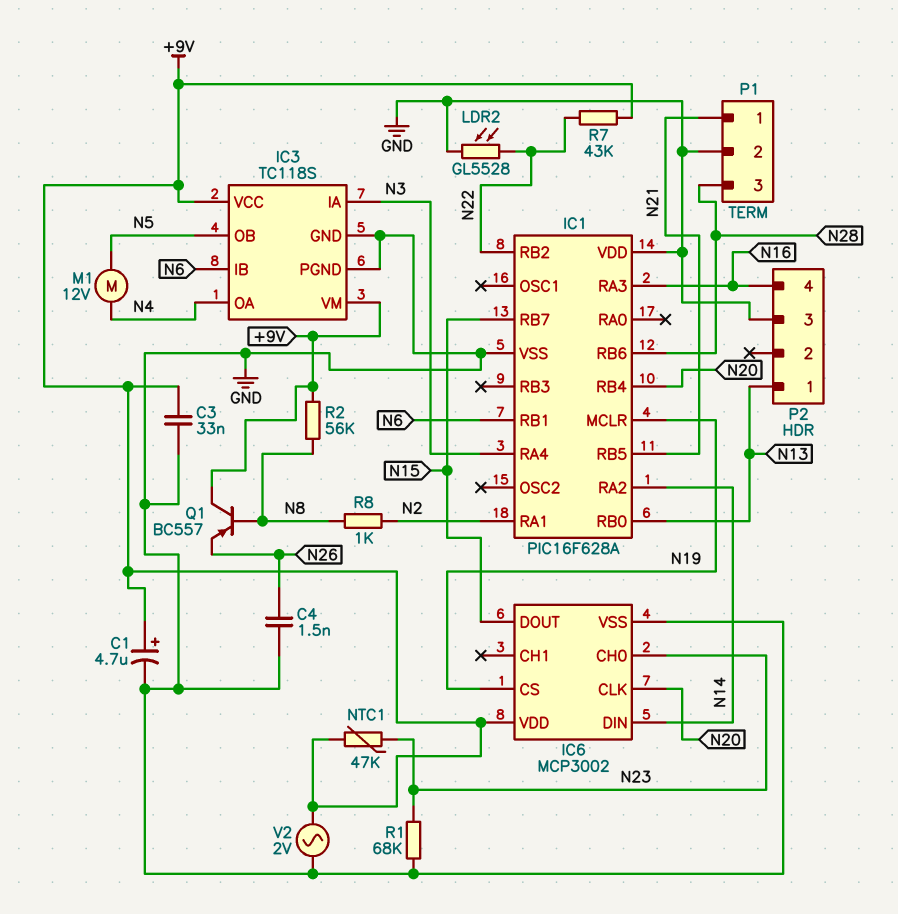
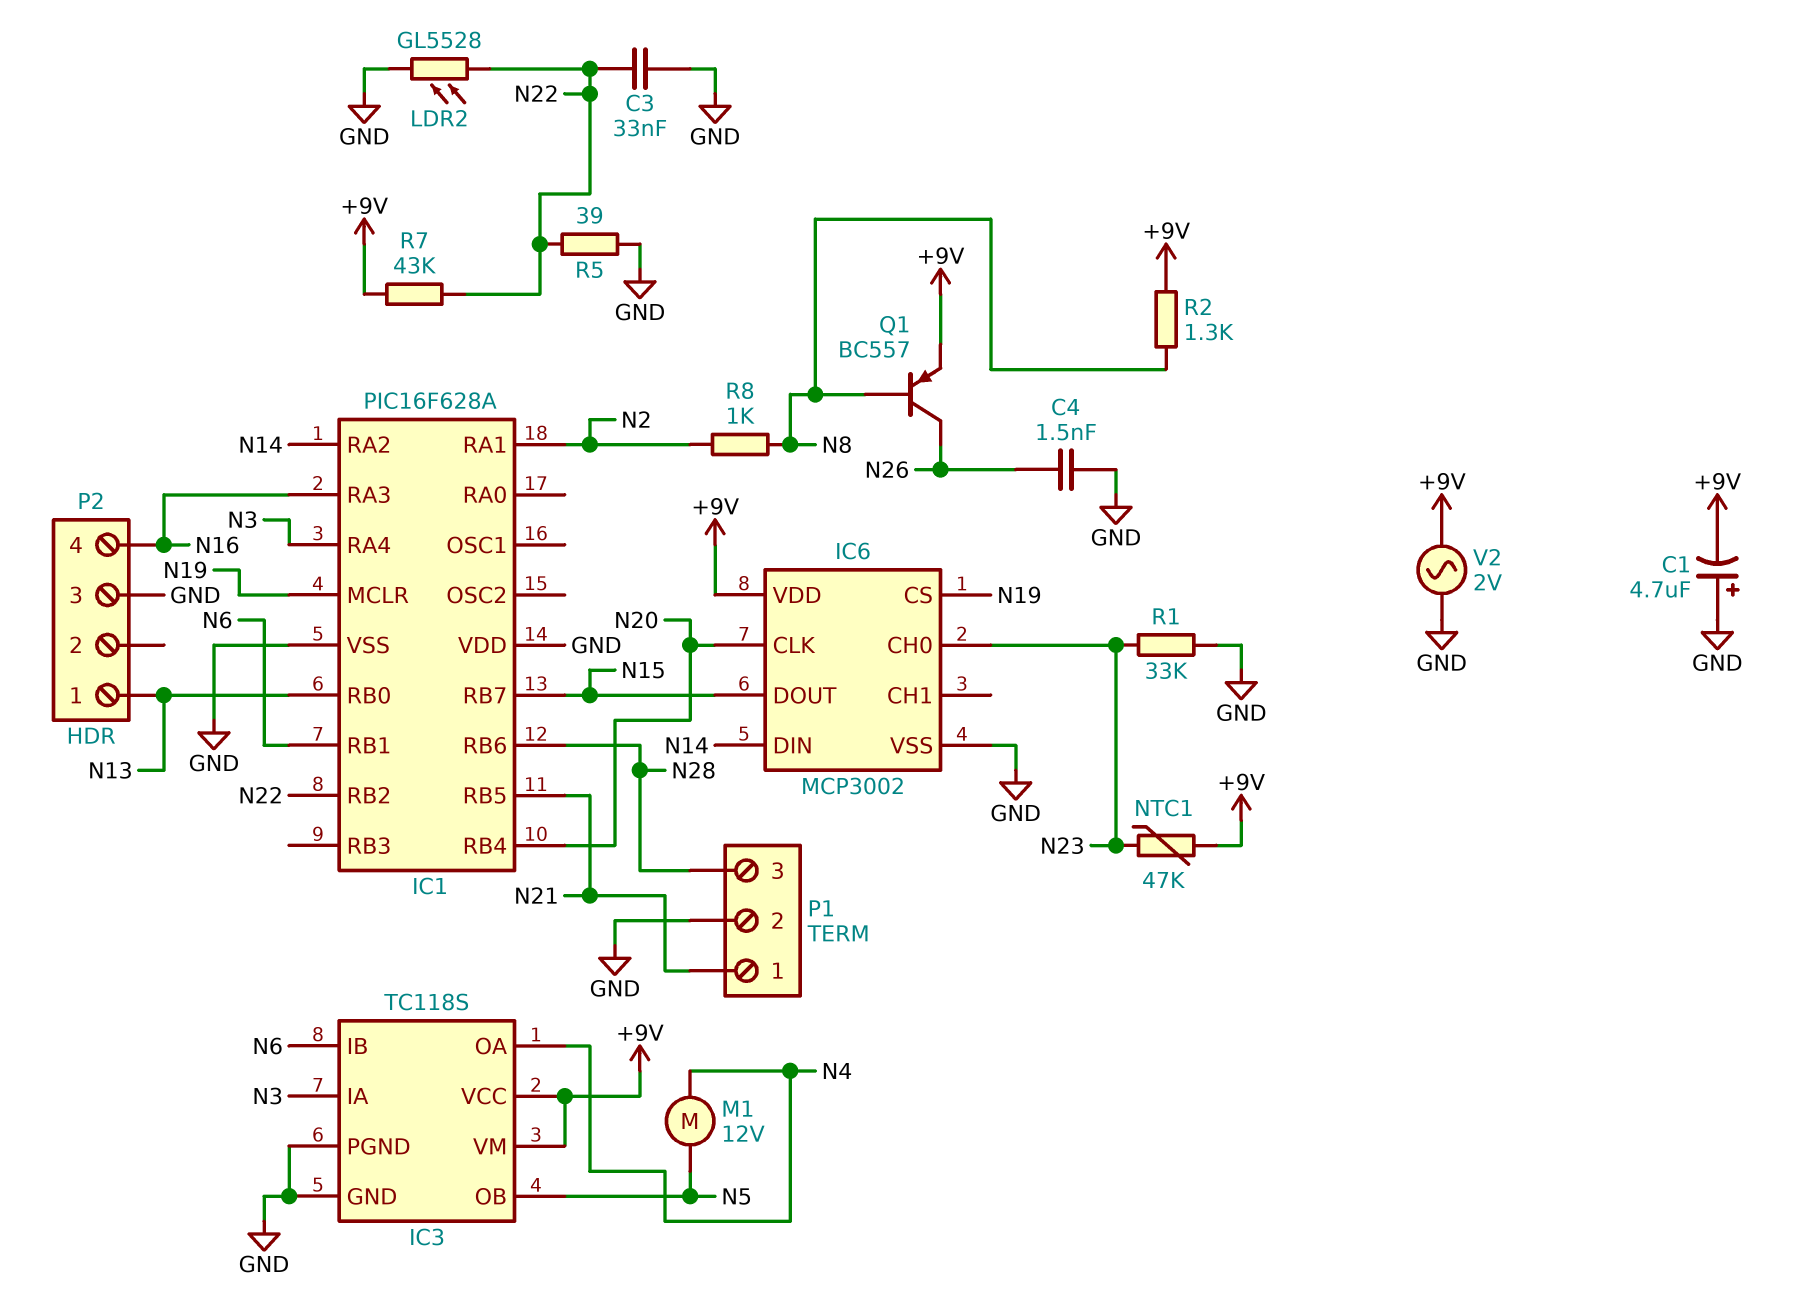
C1: 4.7uF (plus +9V, minus GND) -> 4.7uF (plus GND, minus +9V)
C3: 33nF (+9V, GND) -> 33nF (GND, N22)
Q1: PNP BC557 (B N8, C +9V, E N26) -> PNP BC557 (B N8, C N26, E +9V)
R1: 68k (GND, N23) -> 33k (GND, N23)
R2: 56k (+9V, N8) -> 1.3k (+9V, N8)
R5: none -> 39 (GND, N22)

